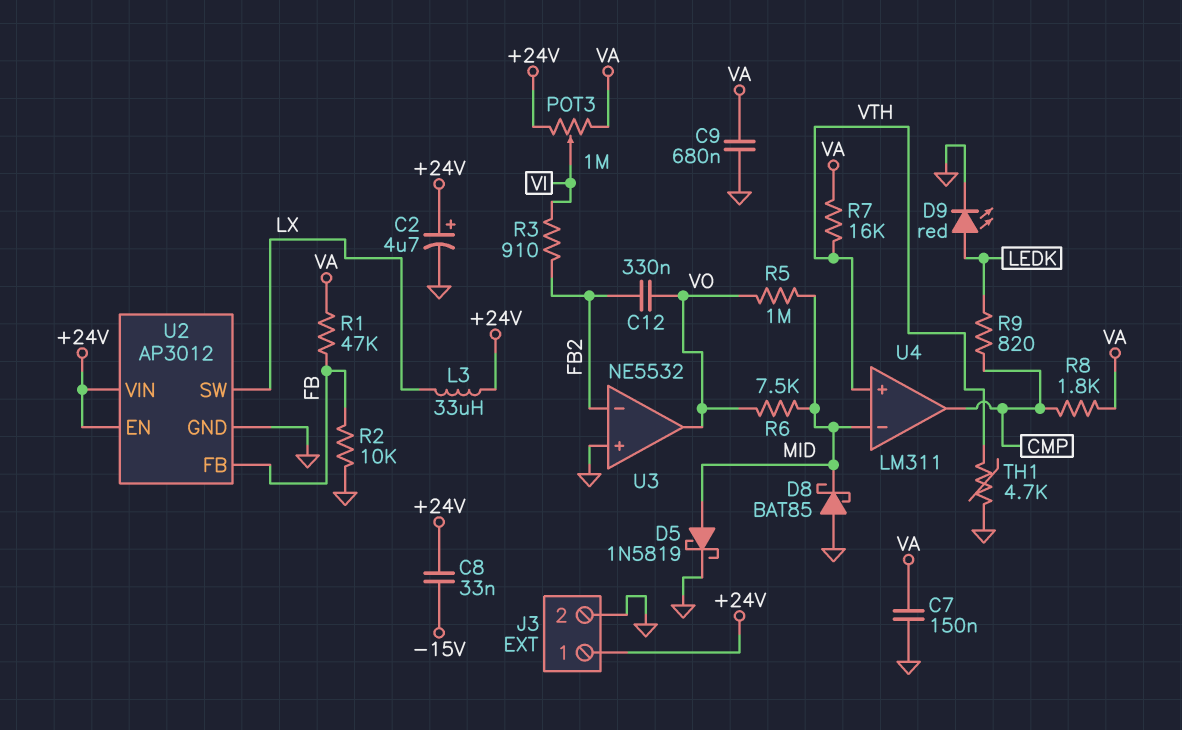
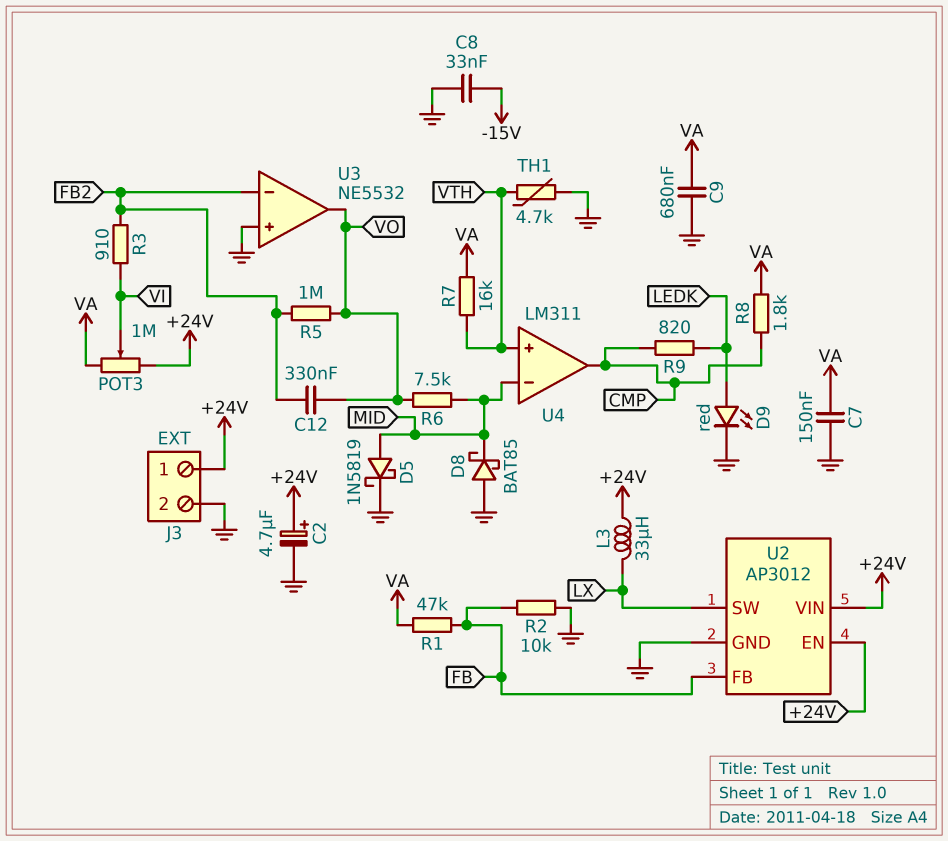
C8: 33nF (+24V, -15V) -> 33nF (-15V, GND)
R5: 1M (MID, VO) -> 1M (FB2, VO)

